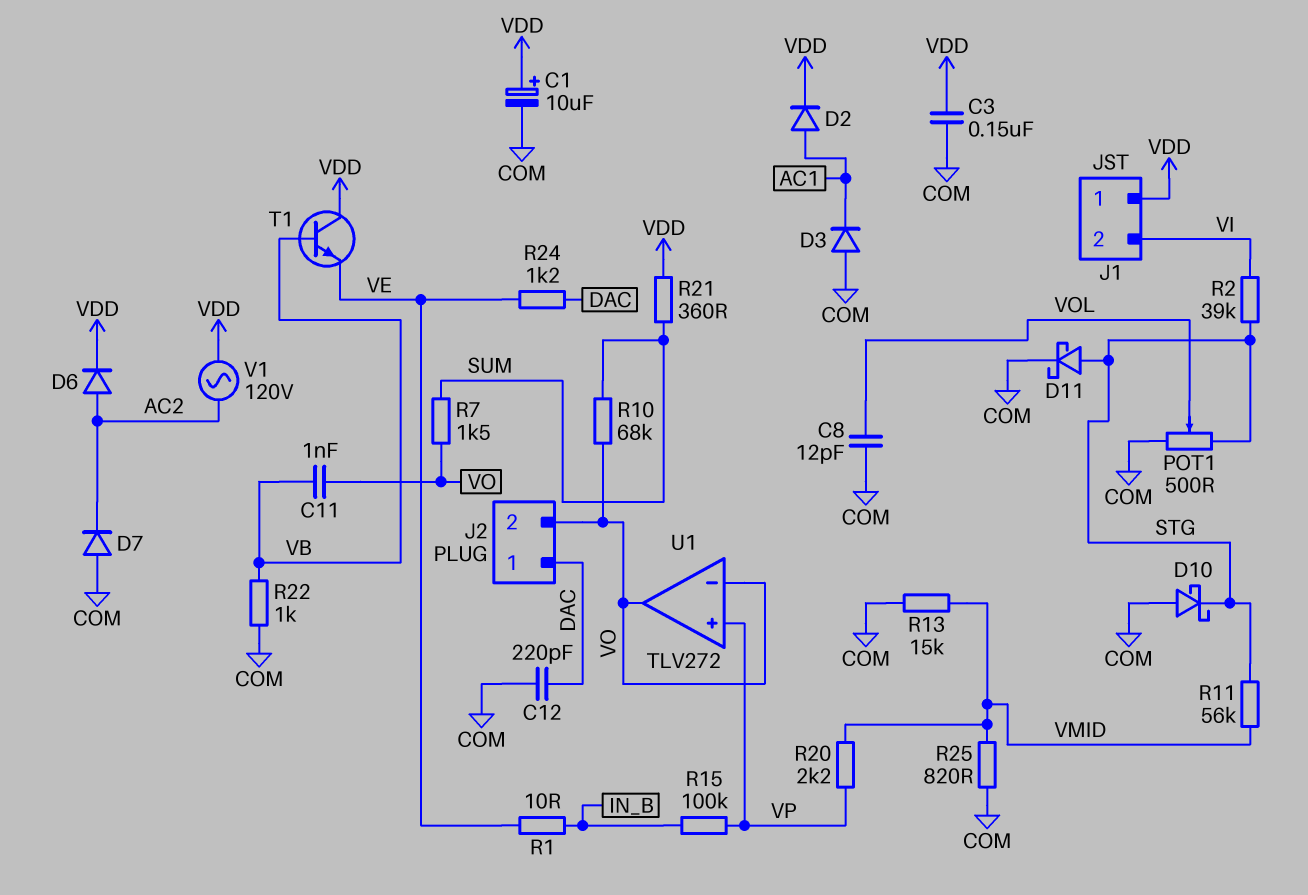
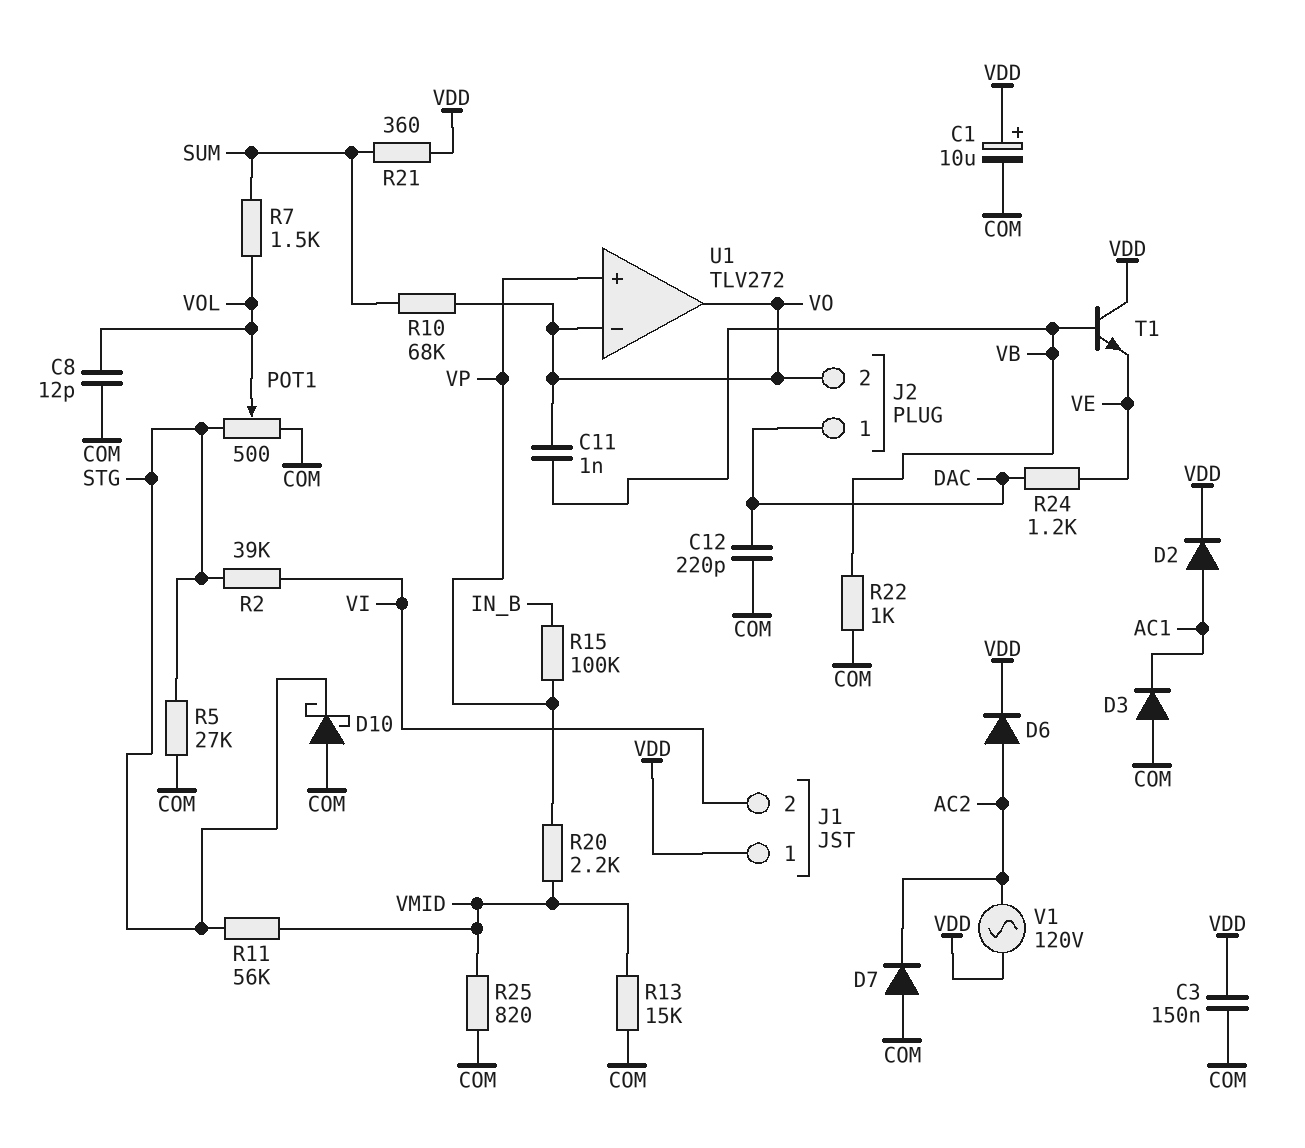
D11: schottky (A STG, K COM) -> none
R1: 10 (IN_B, VE) -> none
R5: none -> 27k (COM, STG)
R7: 1.5k (SUM, VO) -> 1.5k (SUM, VOL)

